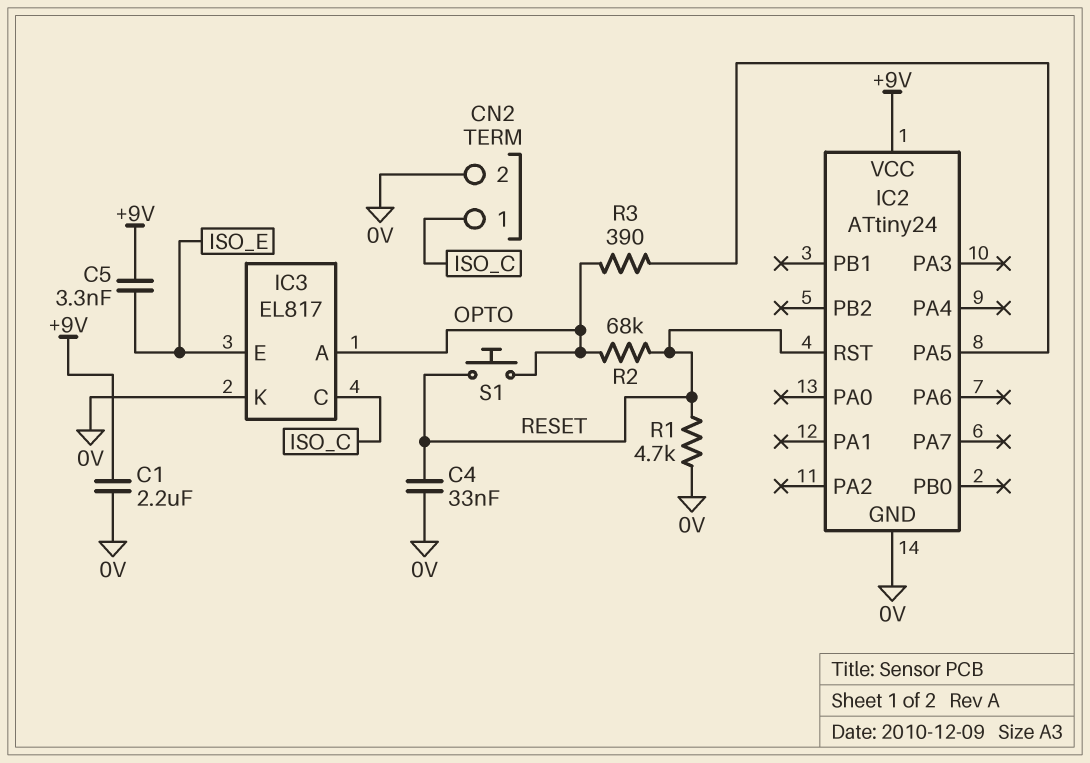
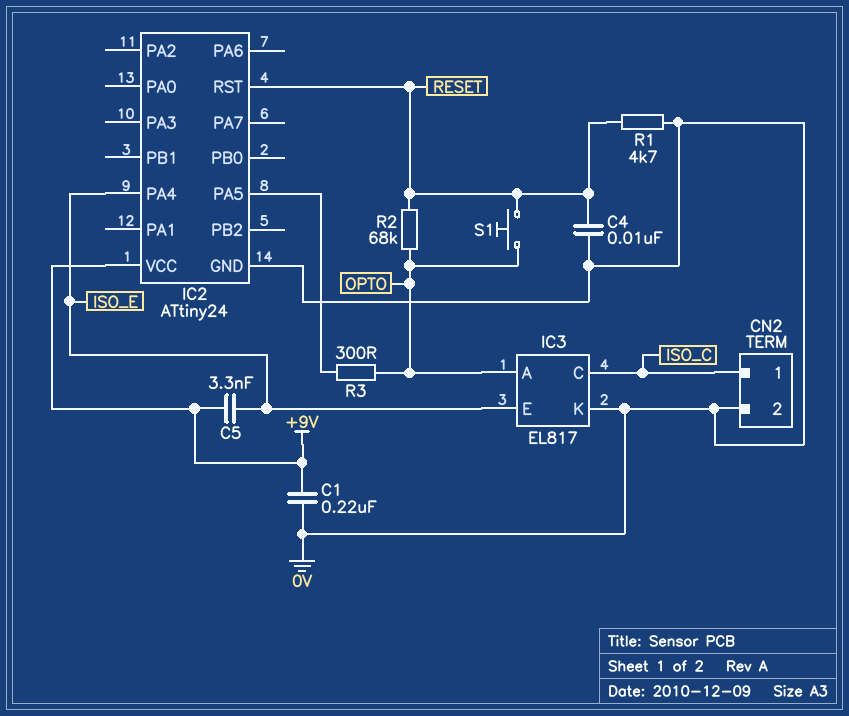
C1: 2.2uF (+9V, 0V) -> 220nF (+9V, 0V)
C4: 33nF (0V, RESET) -> 10nF (0V, RESET)
IC2 pin PA4: none -> ISO_E
R3: 390 (IC2/PA5, OPTO) -> 300 (IC2/PA5, OPTO)

